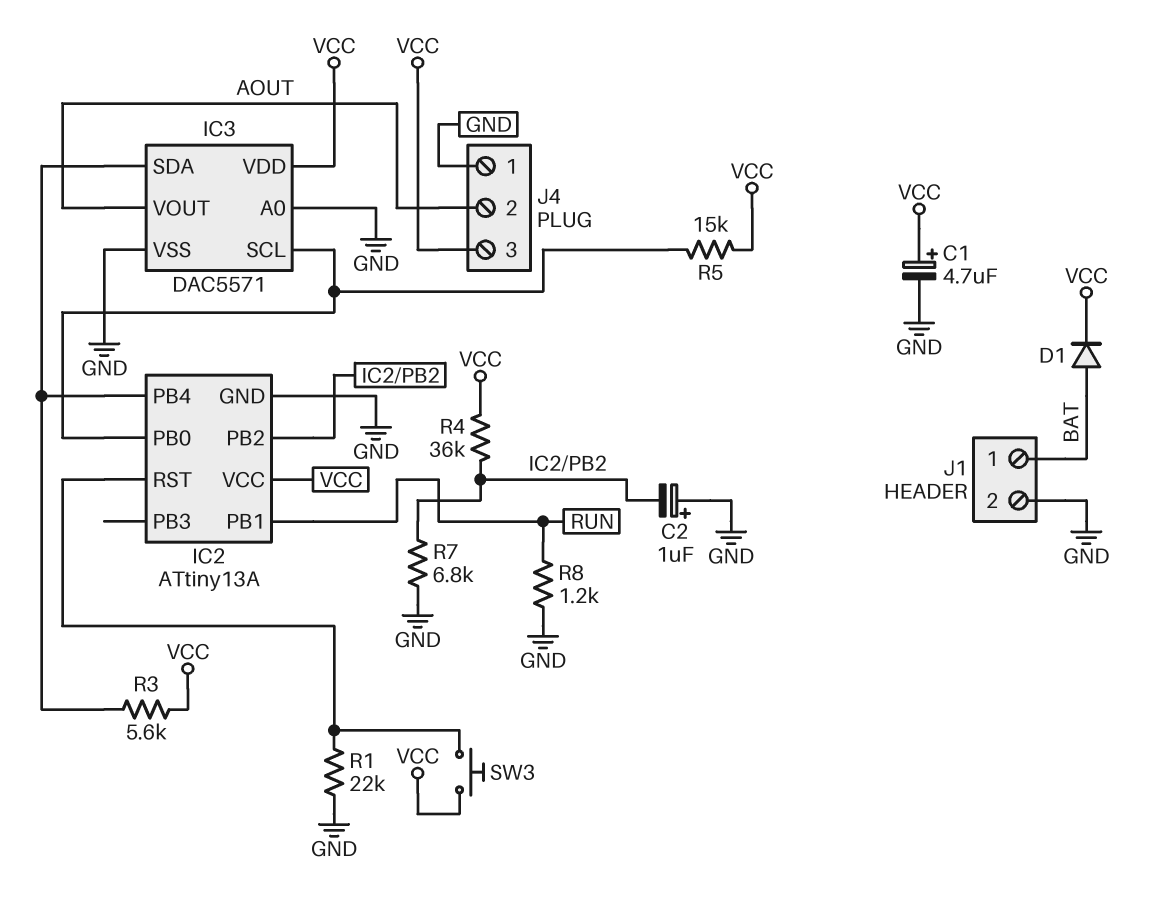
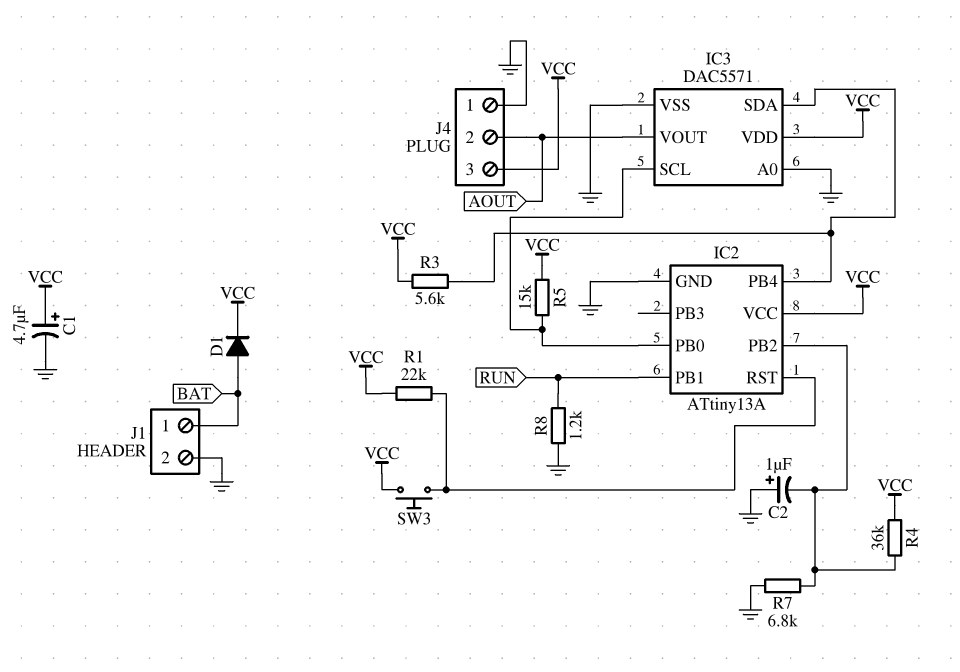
R1: 22k (GND, IC2/RST) -> 22k (IC2/RST, VCC)

